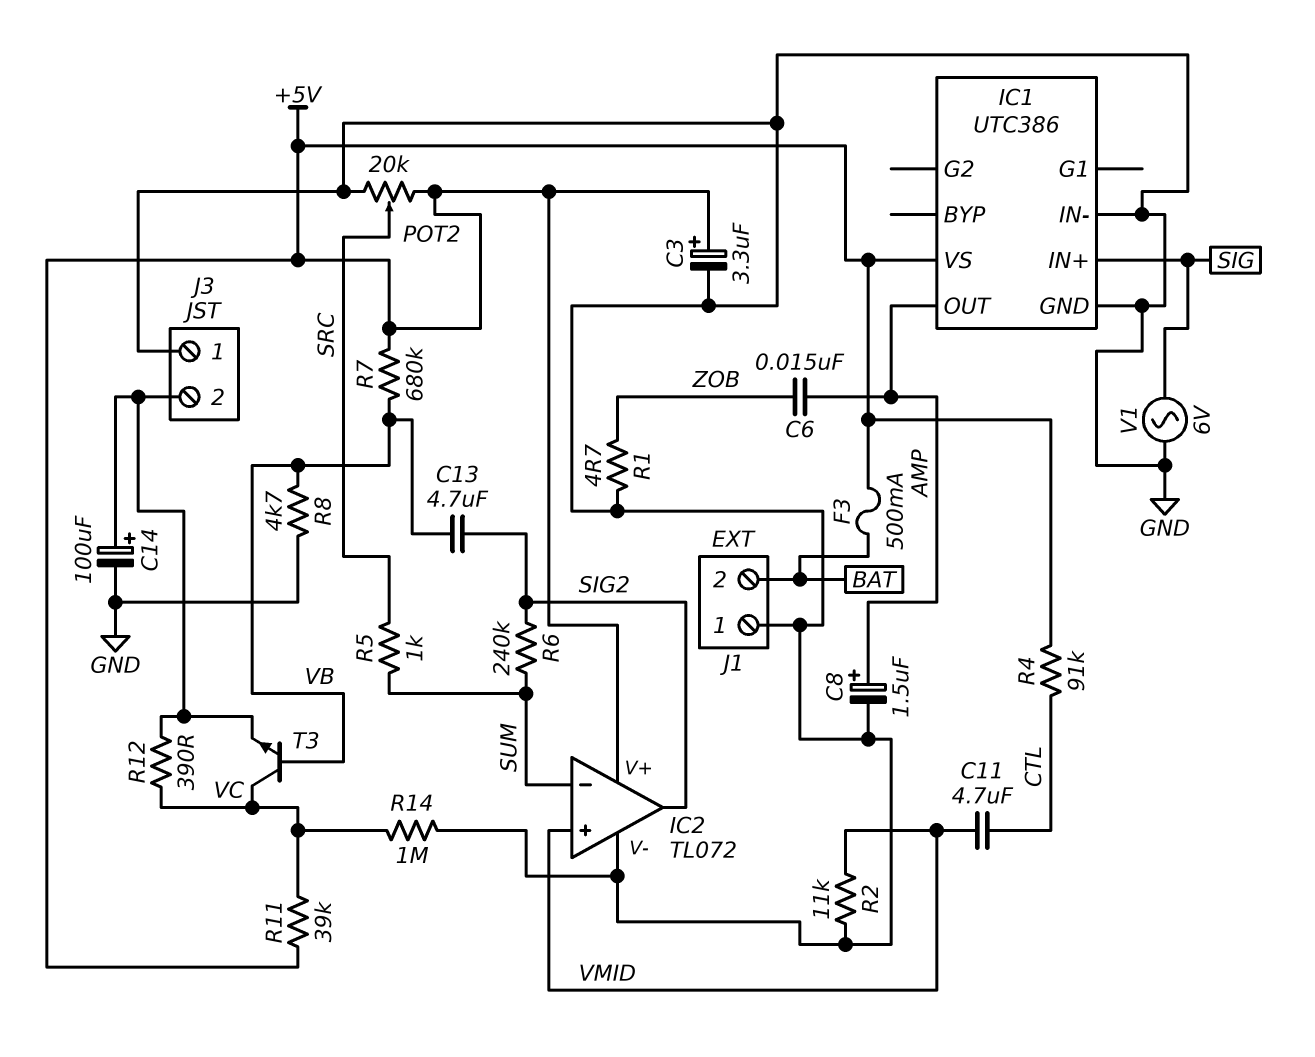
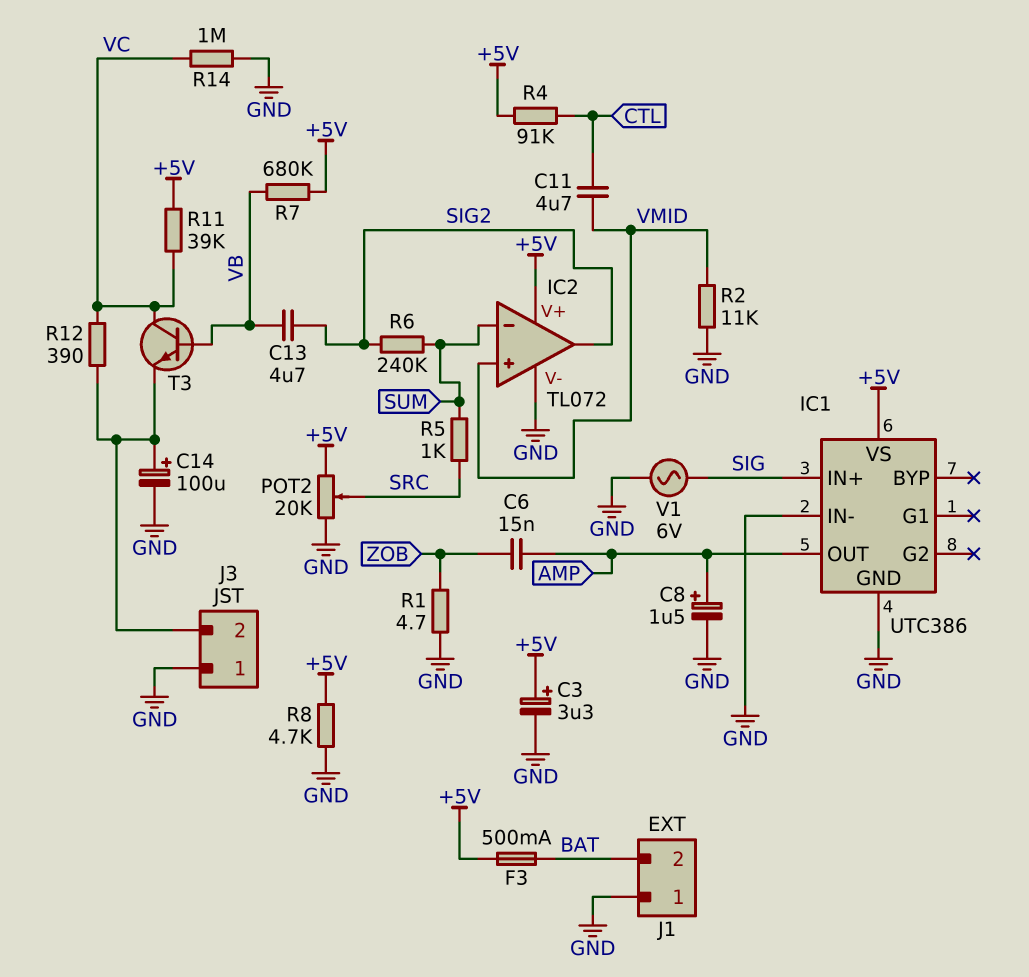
R8: 4.7k (GND, VB) -> 4.7k (+5V, GND)

